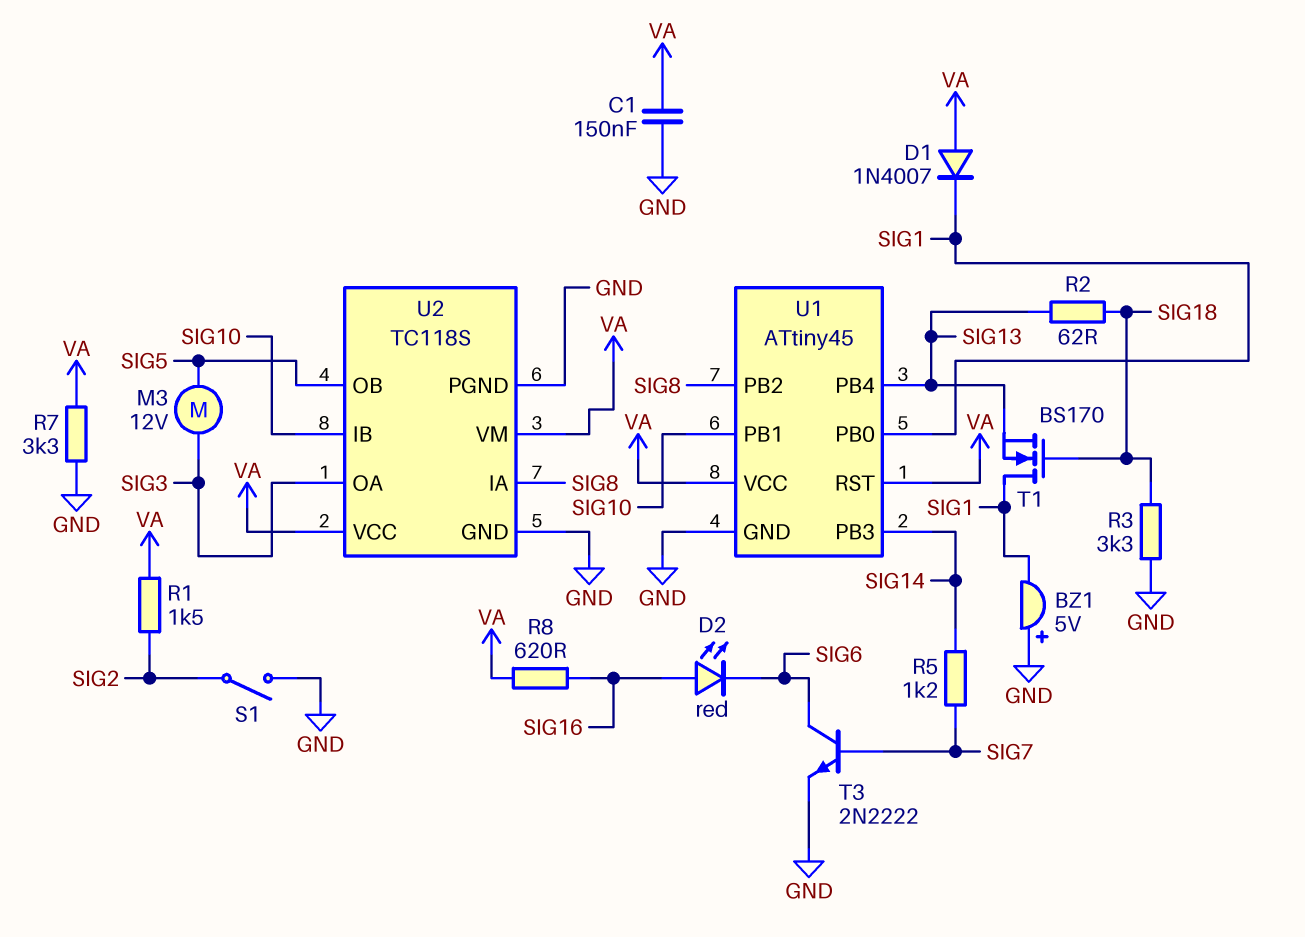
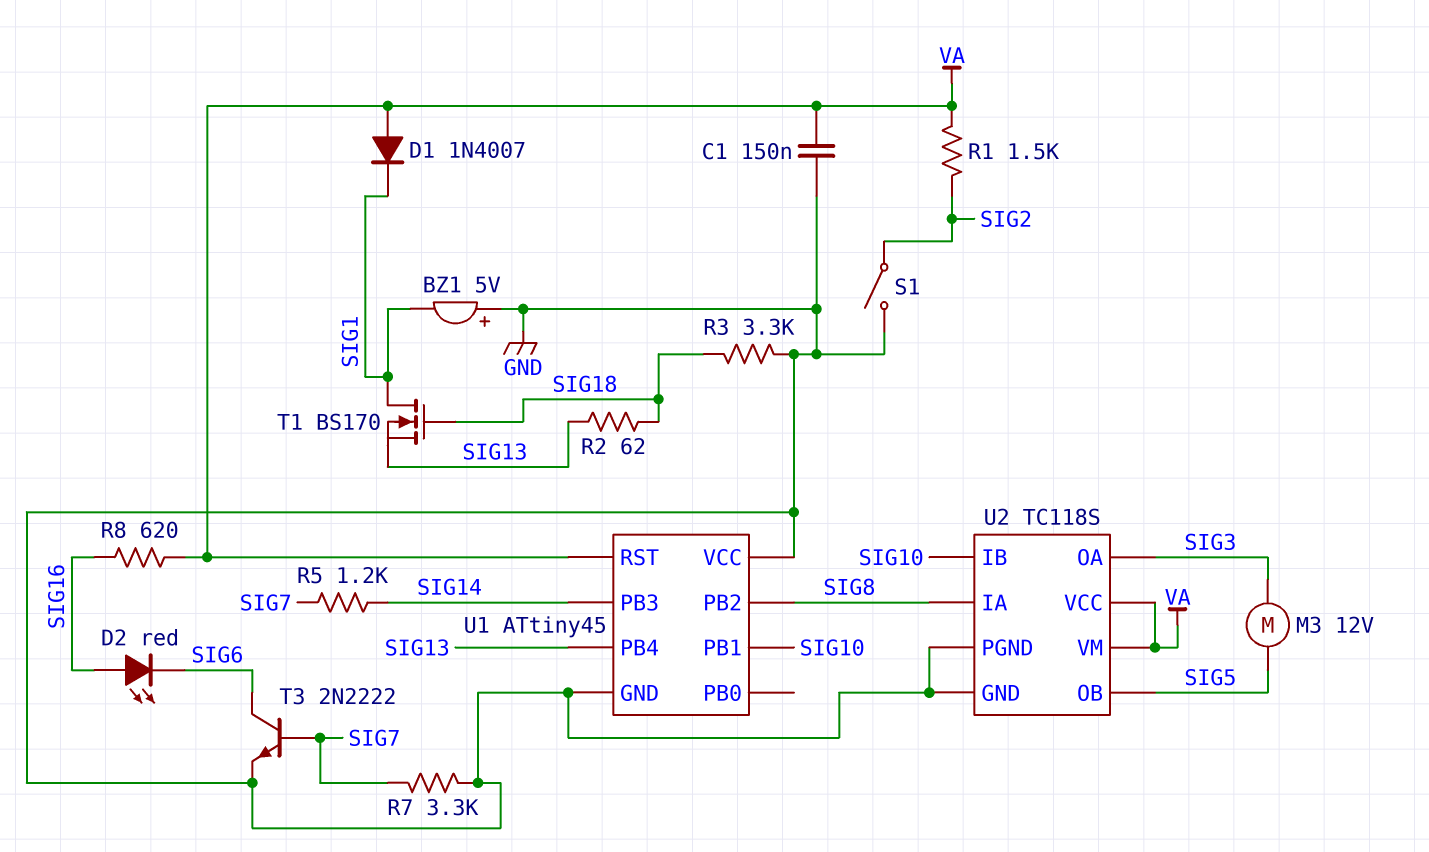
R7: 3.3k (GND, VA) -> 3.3k (GND, SIG7)
U1 pin PB0: SIG1 -> none
U1 pin VCC: VA -> GND

